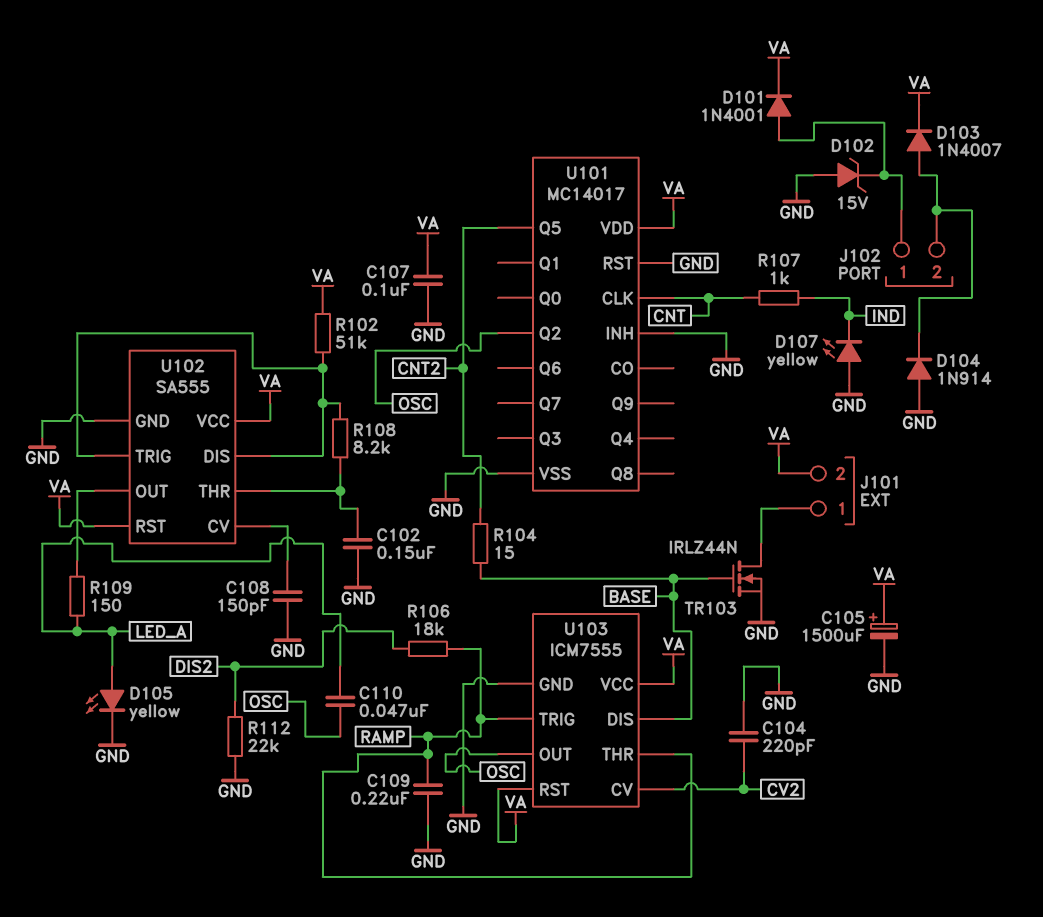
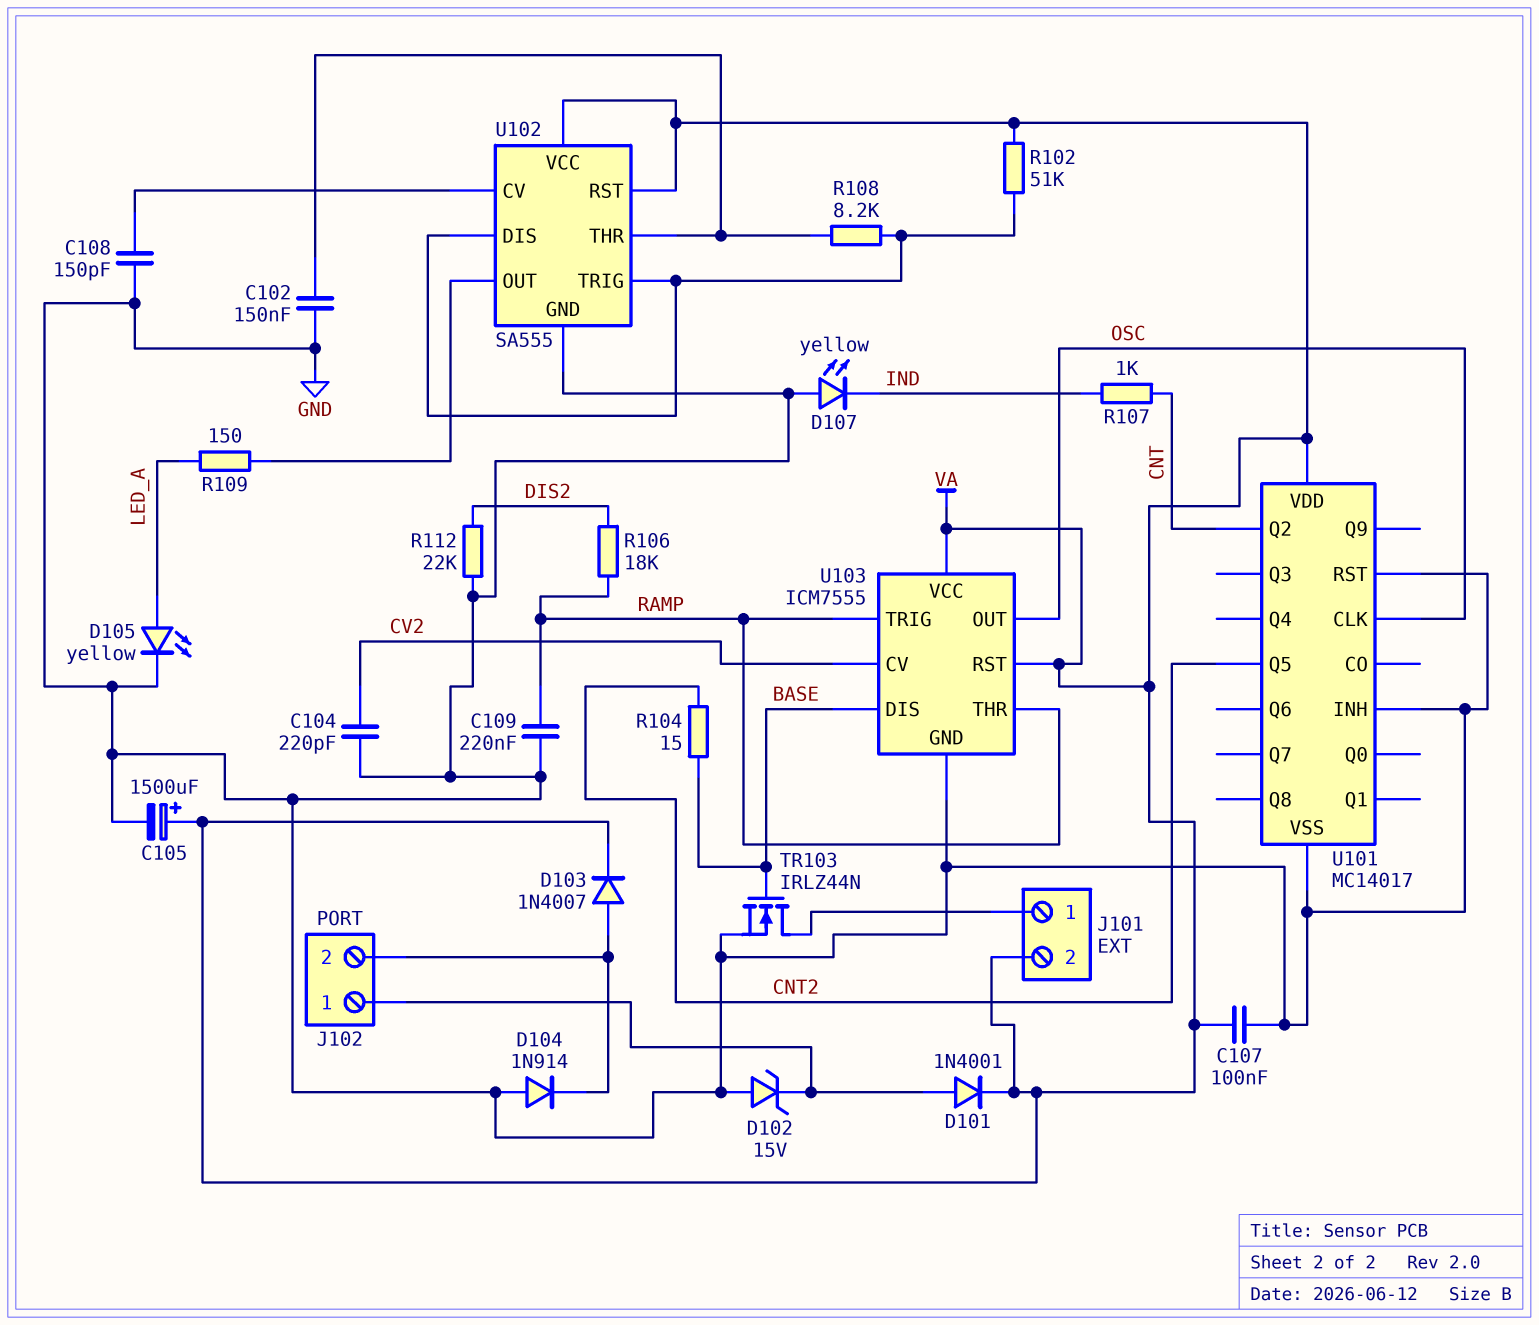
C110: 47nF (LED_A, OSC) -> none
U101 pin CLK: CNT -> OSC
U101 pin Q2: OSC -> CNT

